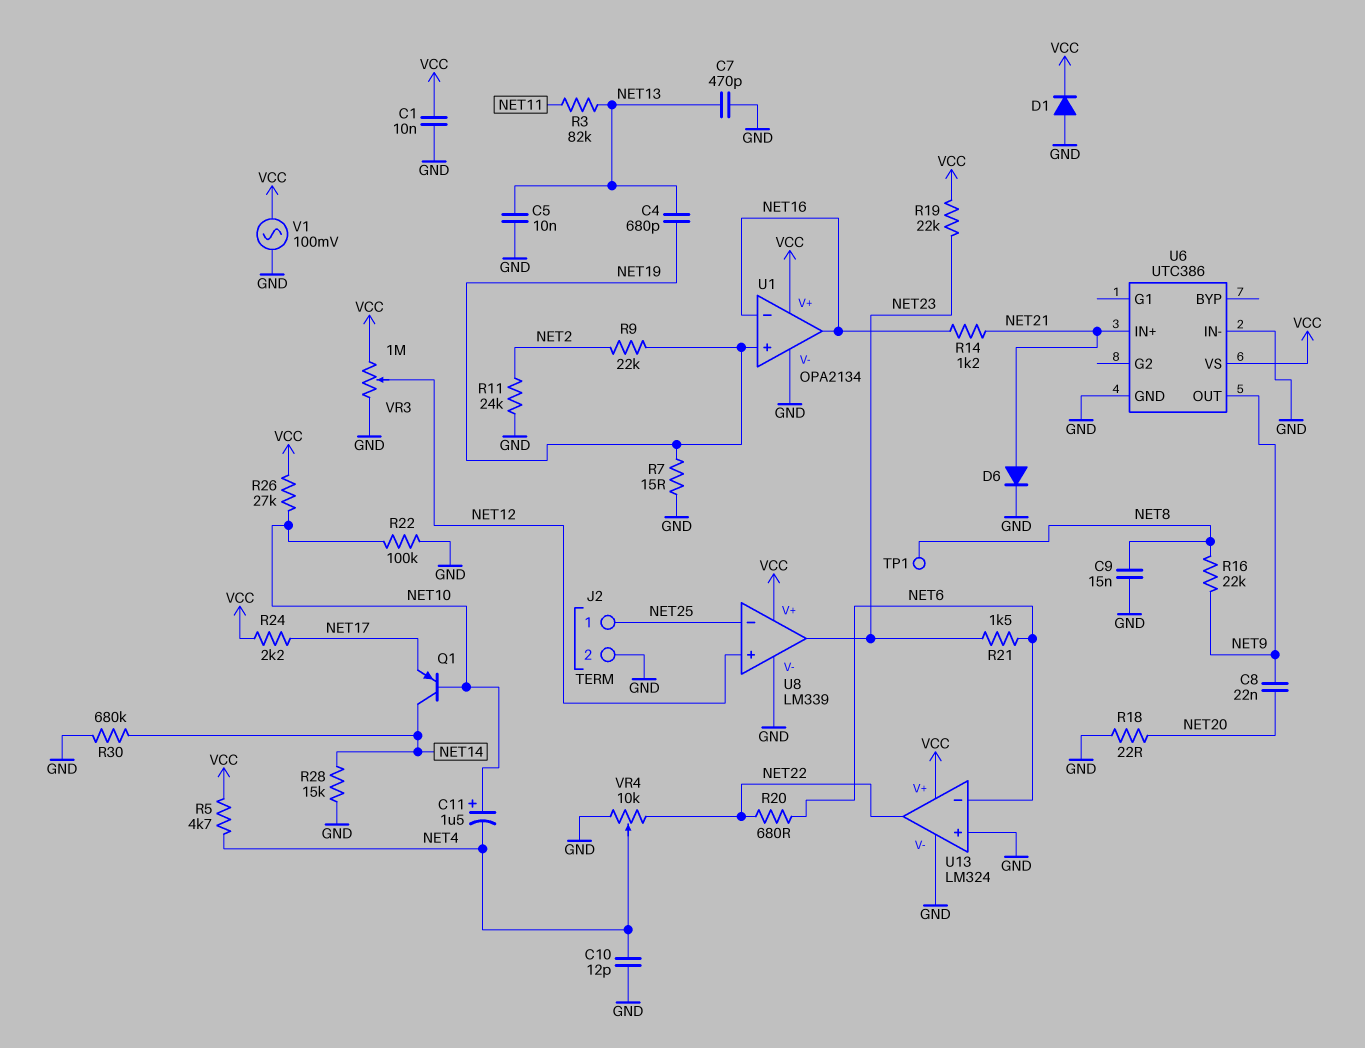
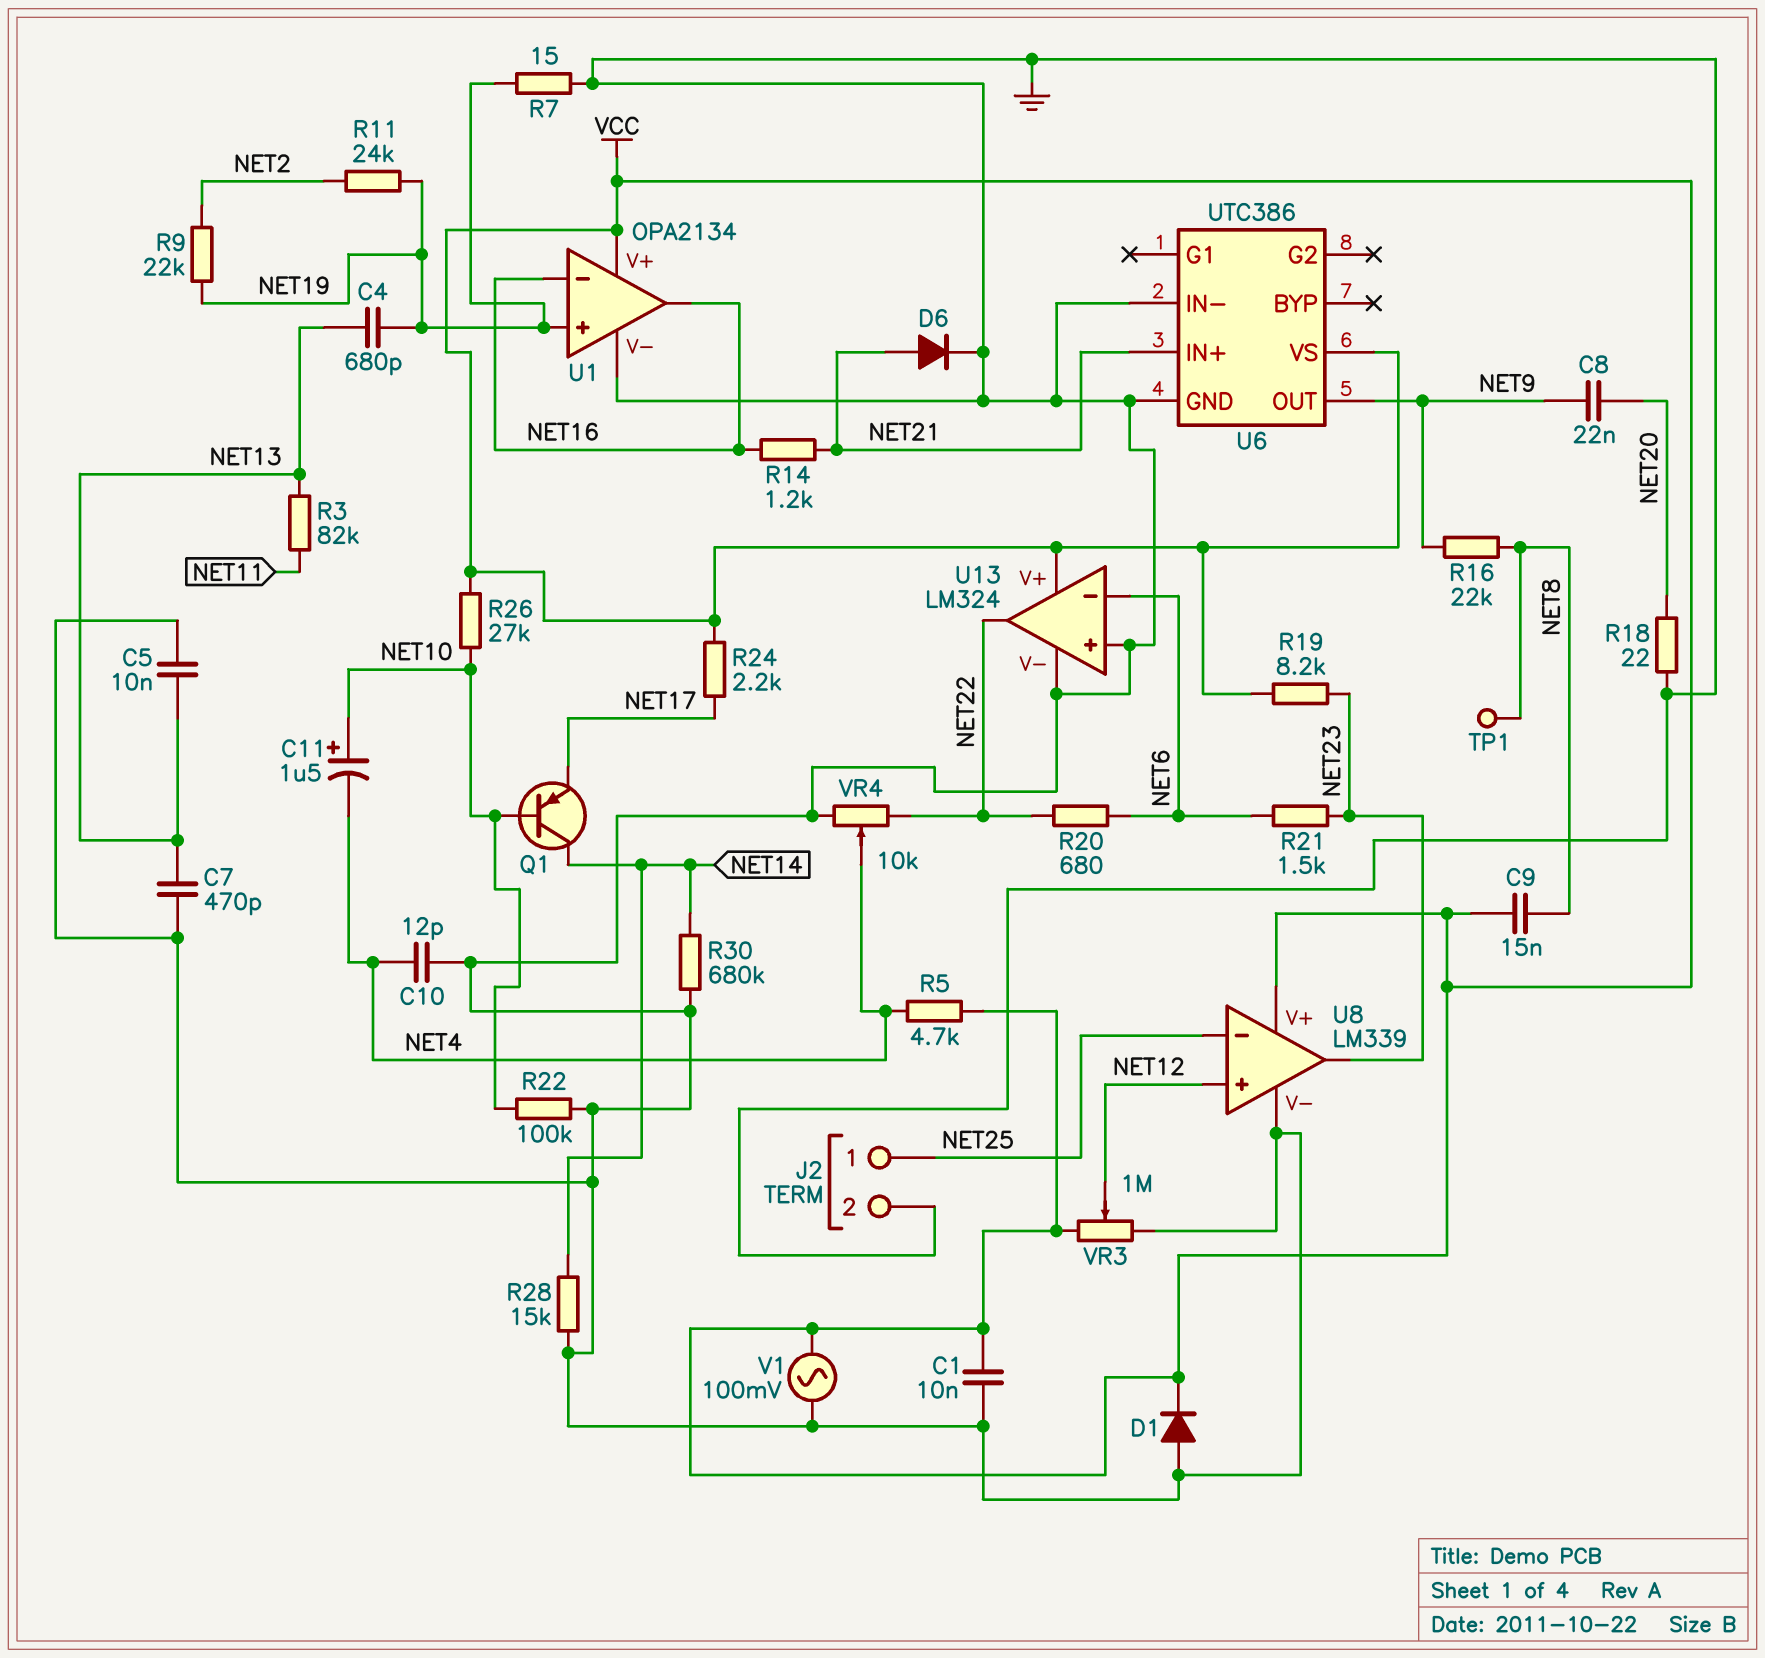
C9: 15nF (GND, NET8) -> 15nF (NET8, VCC)
R11: 24k (GND, NET2) -> 24k (NET2, NET19)
R19: 22k (NET23, VCC) -> 8.2k (NET23, VCC)

